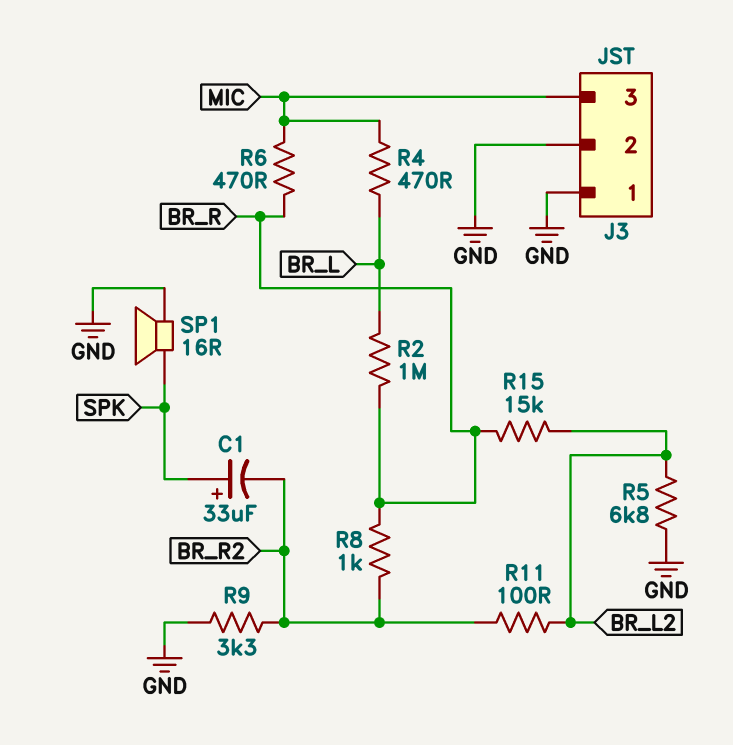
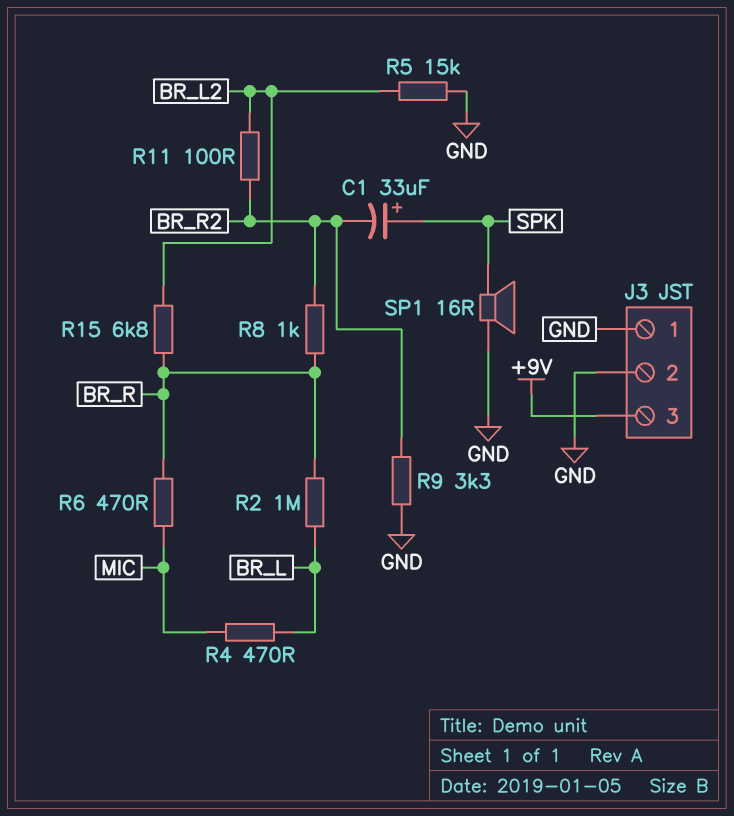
J3 pin 3: MIC -> +9V
R5: 6.8k (BR_L2, GND) -> 15k (BR_L2, GND)
R15: 15k (BR_L2, BR_R) -> 6.8k (BR_L2, BR_R)

